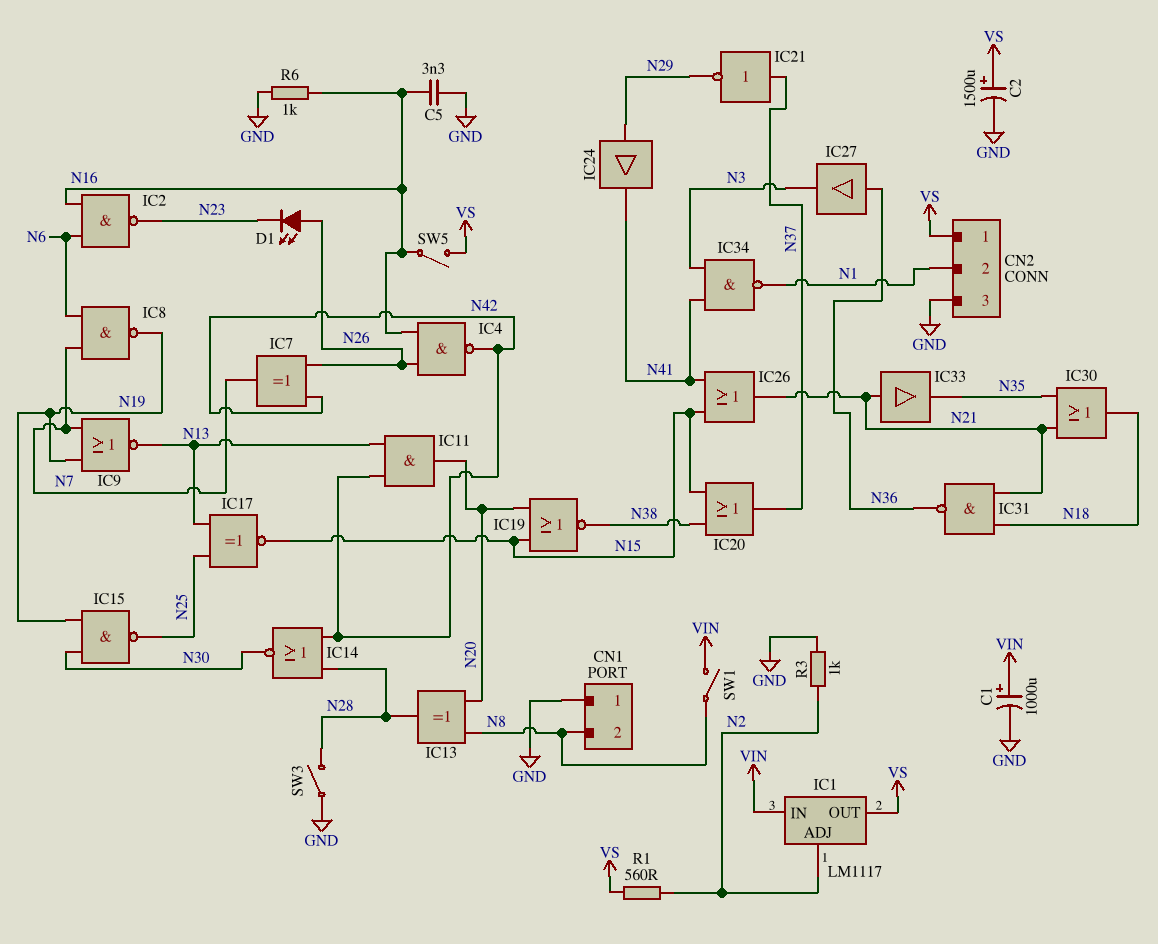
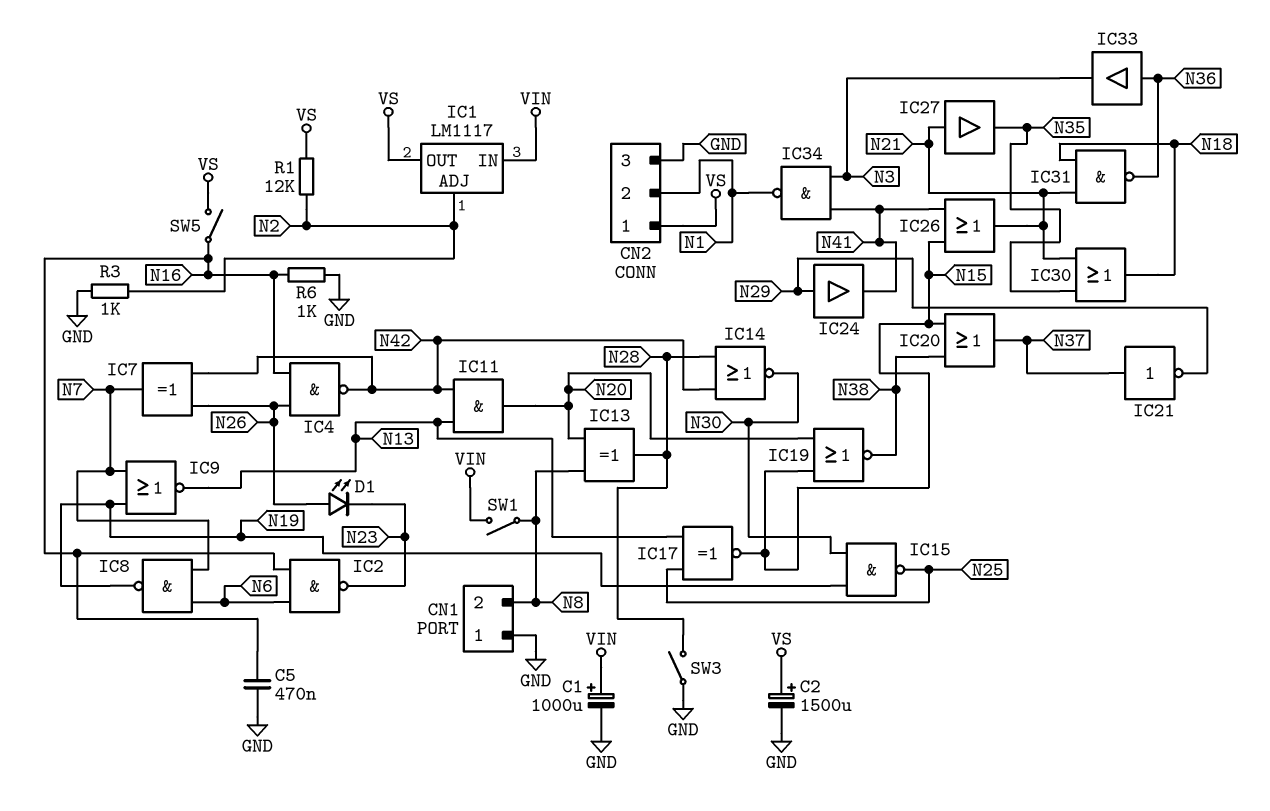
C5: 3.3nF (GND, N16) -> 470nF (GND, N16)
IC27: buffer (in N36, out N3) -> buffer (in N21, out N35)
IC33: buffer (in N21, out N35) -> buffer (in N36, out N3)
R1: 560 (N2, VS) -> 12k (N2, VS)

